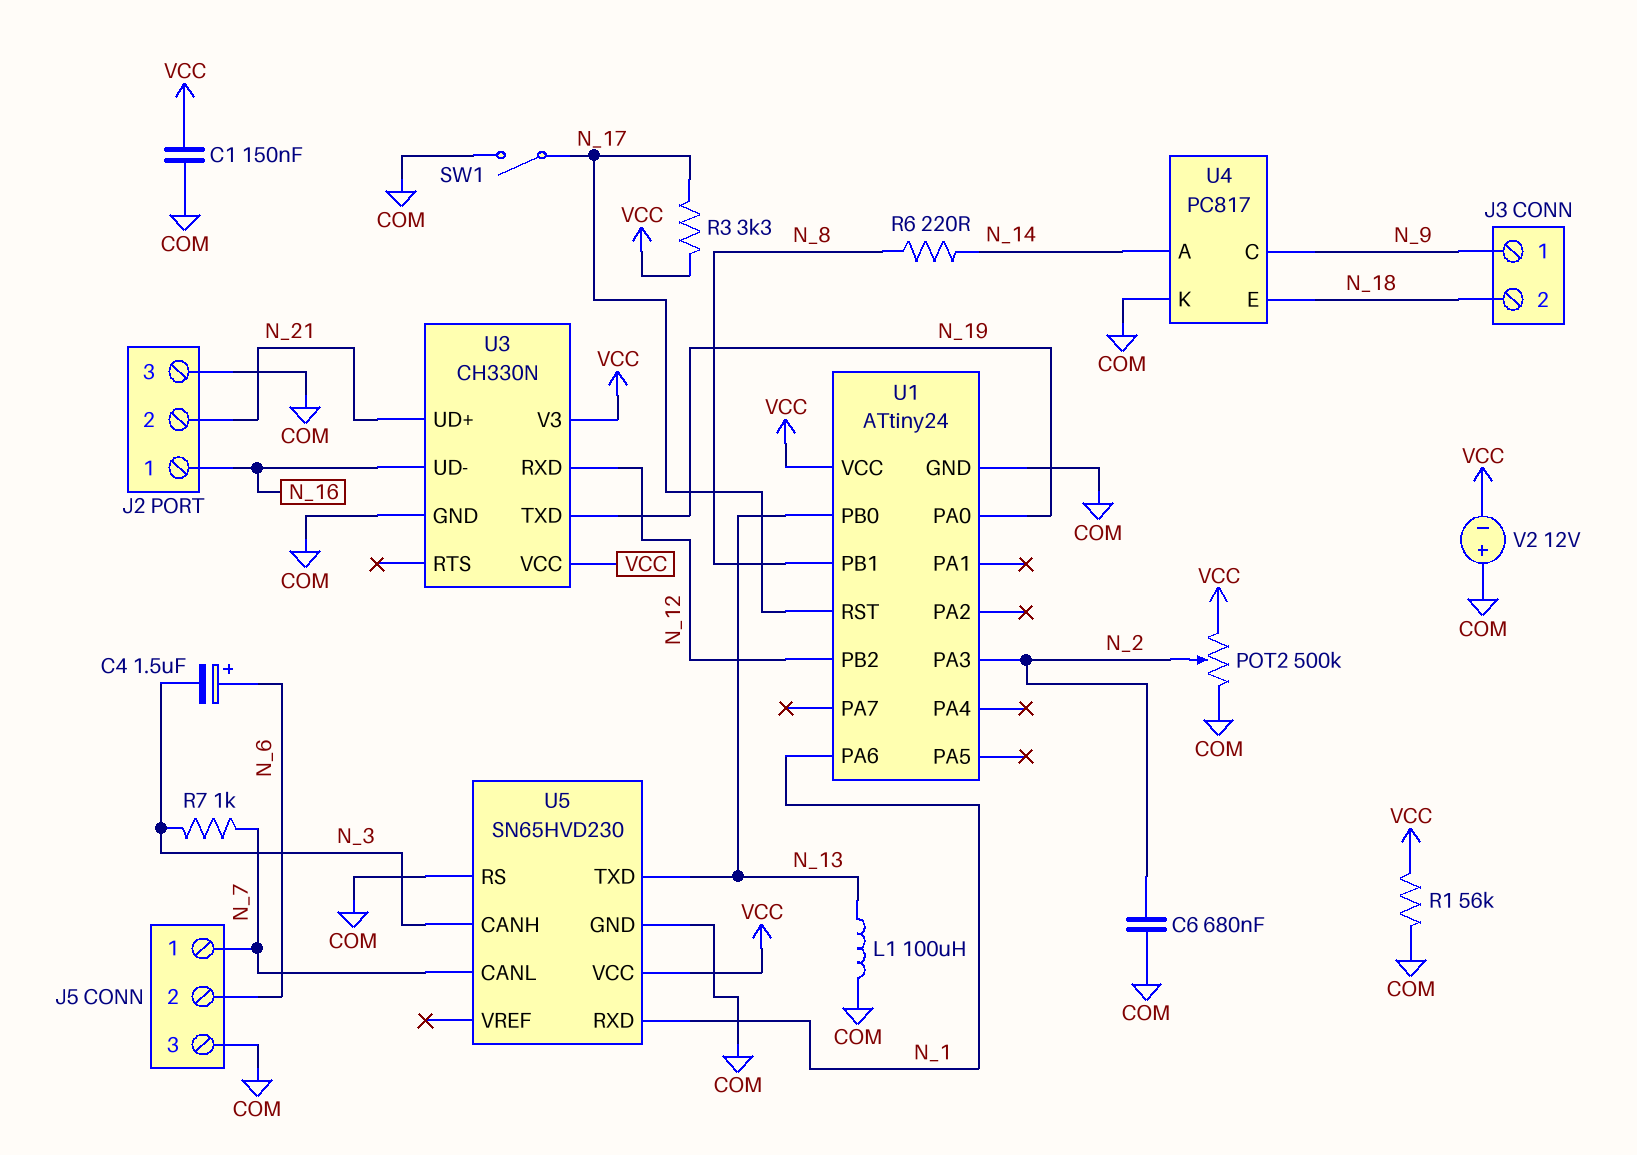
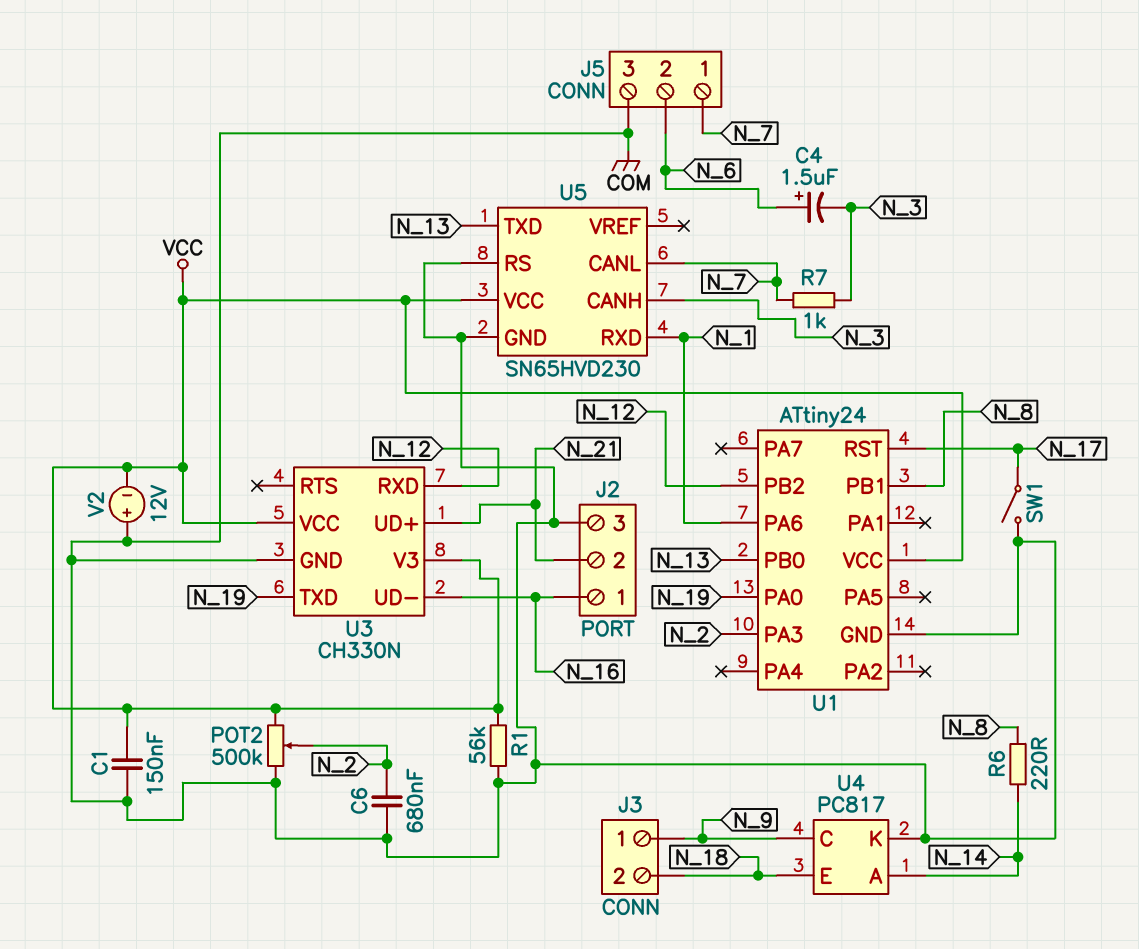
L1: 100uH (COM, N_13) -> none
R3: 3.3k (N_17, VCC) -> none

